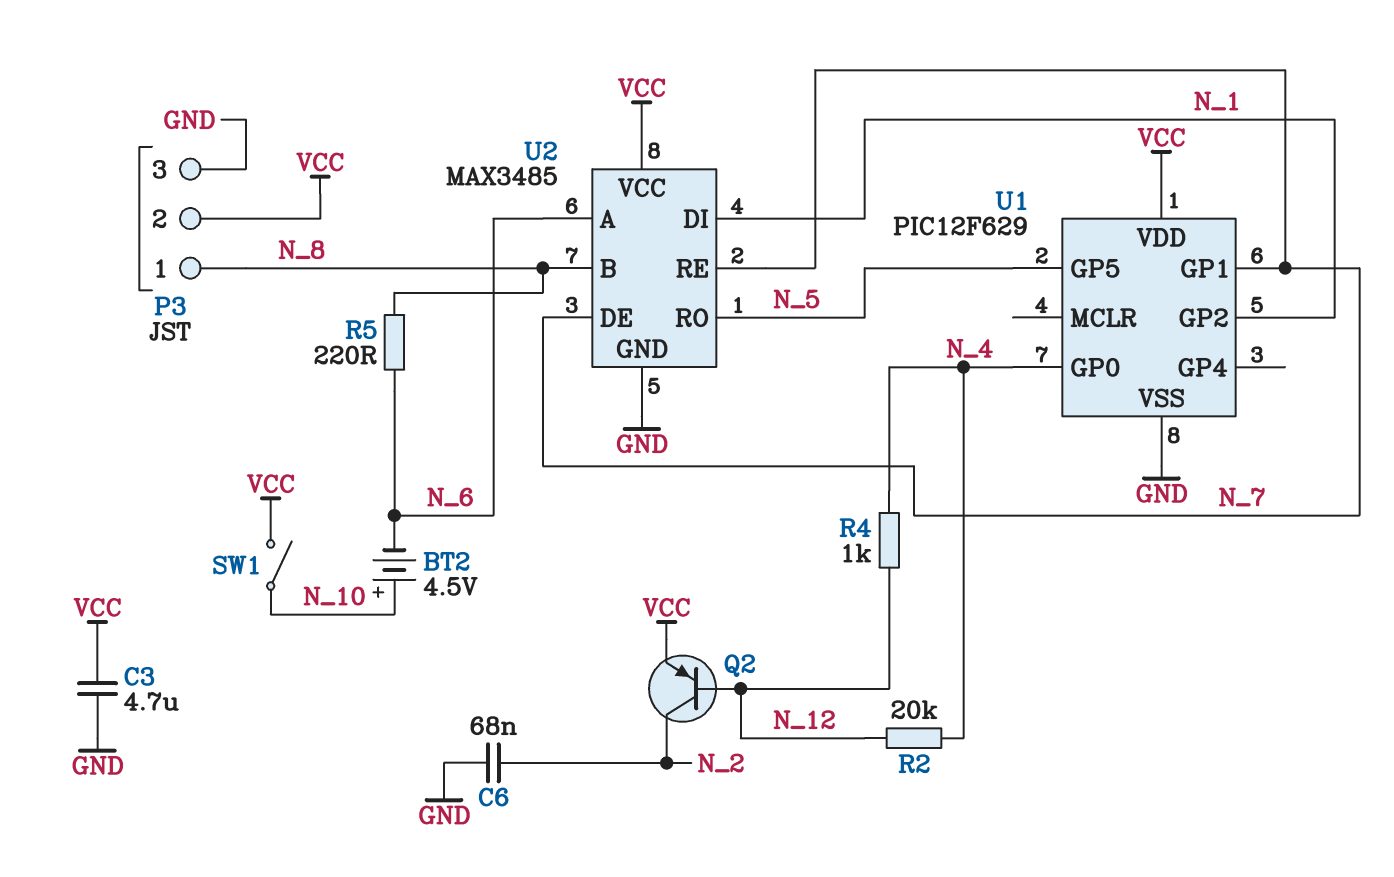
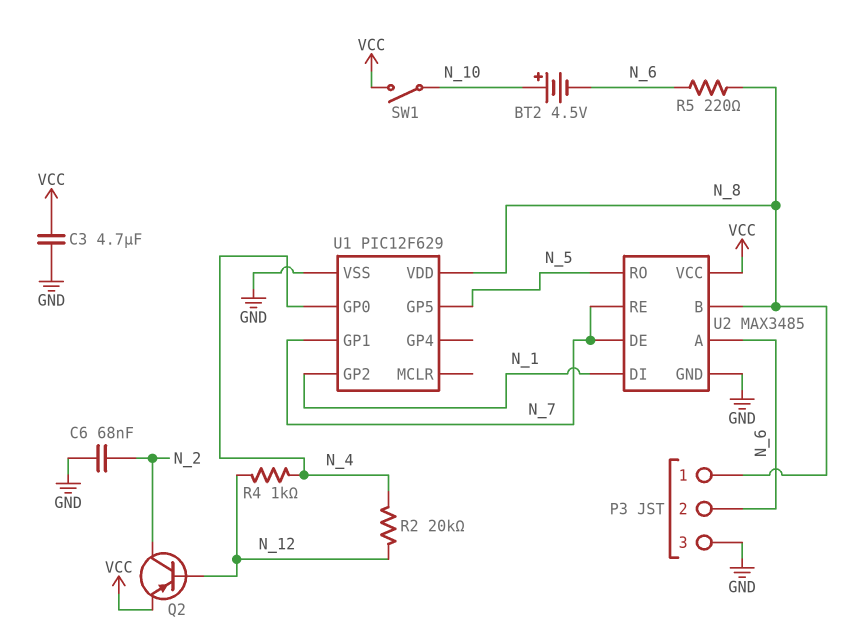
P3 pin 2: VCC -> N_6
U1 pin VDD: VCC -> N_8

